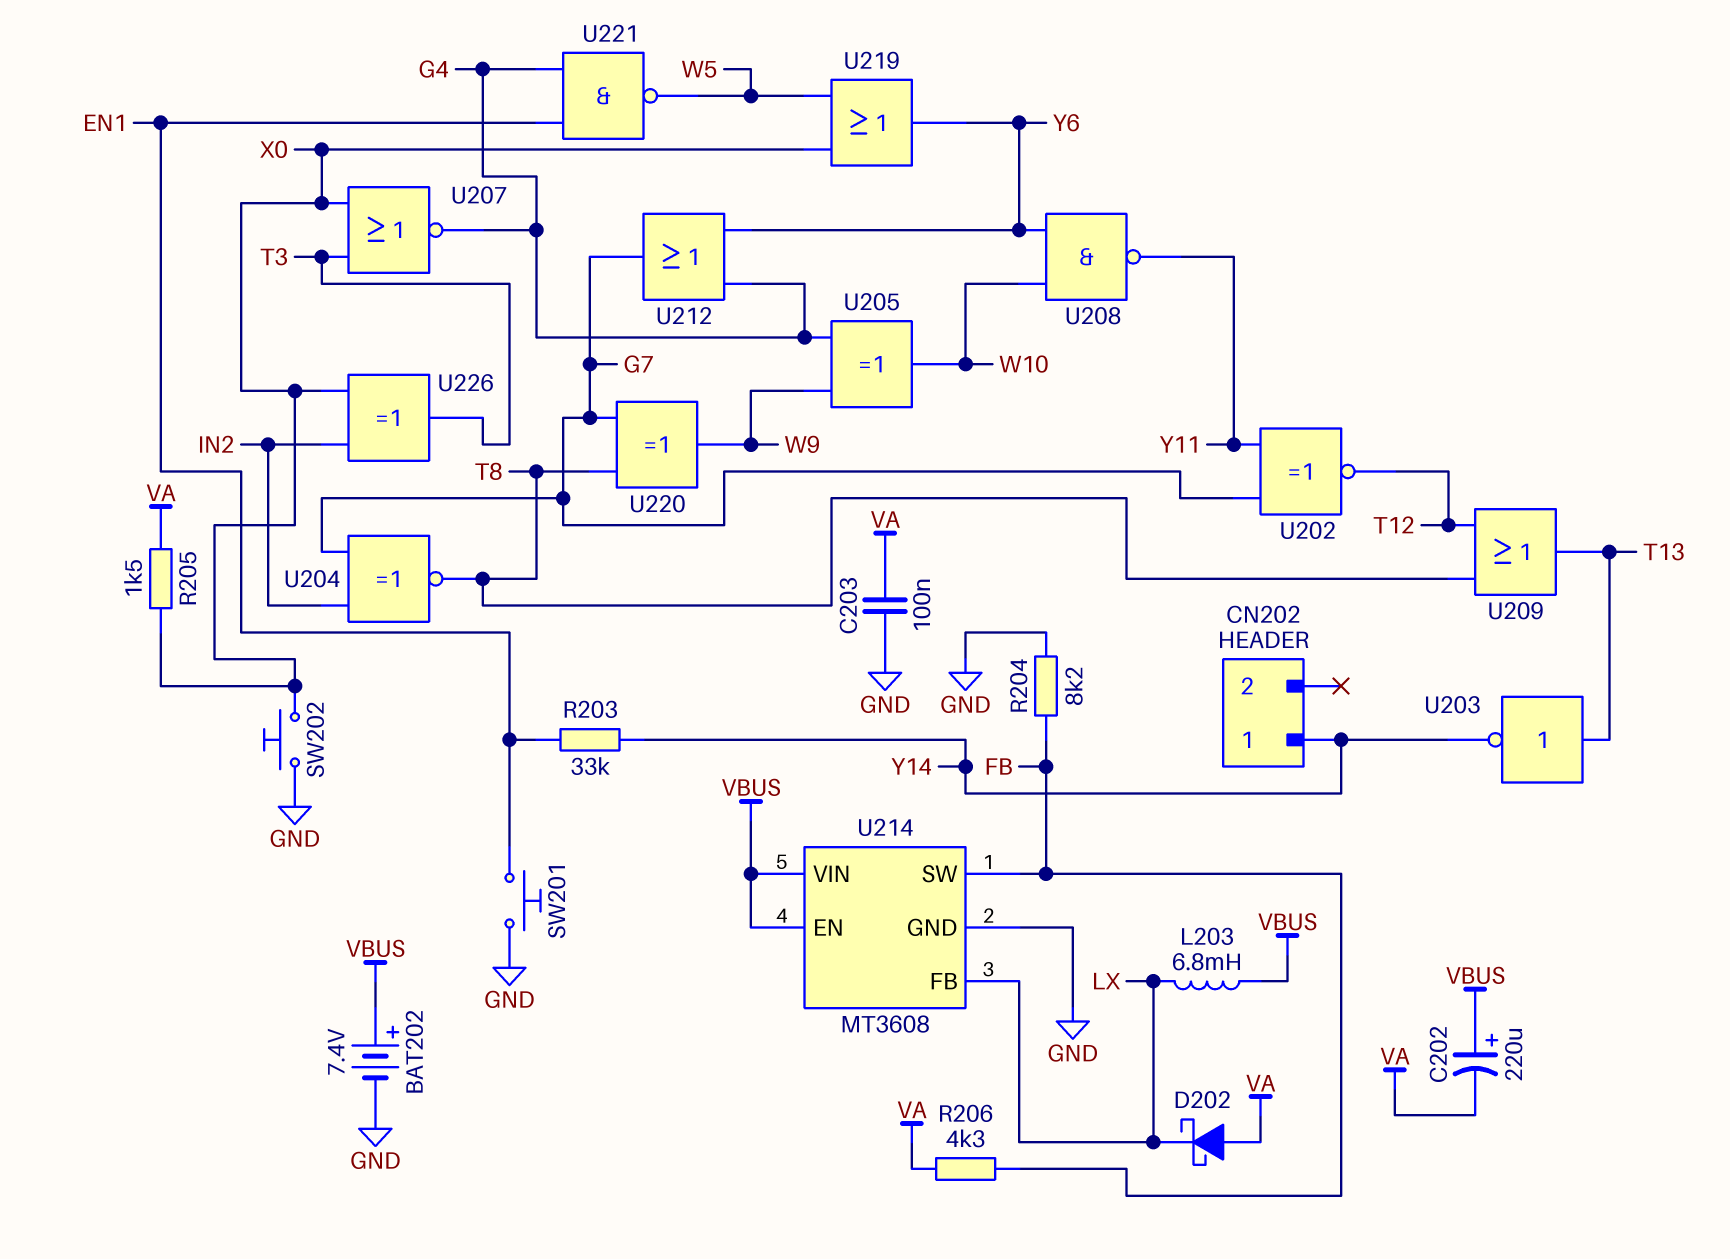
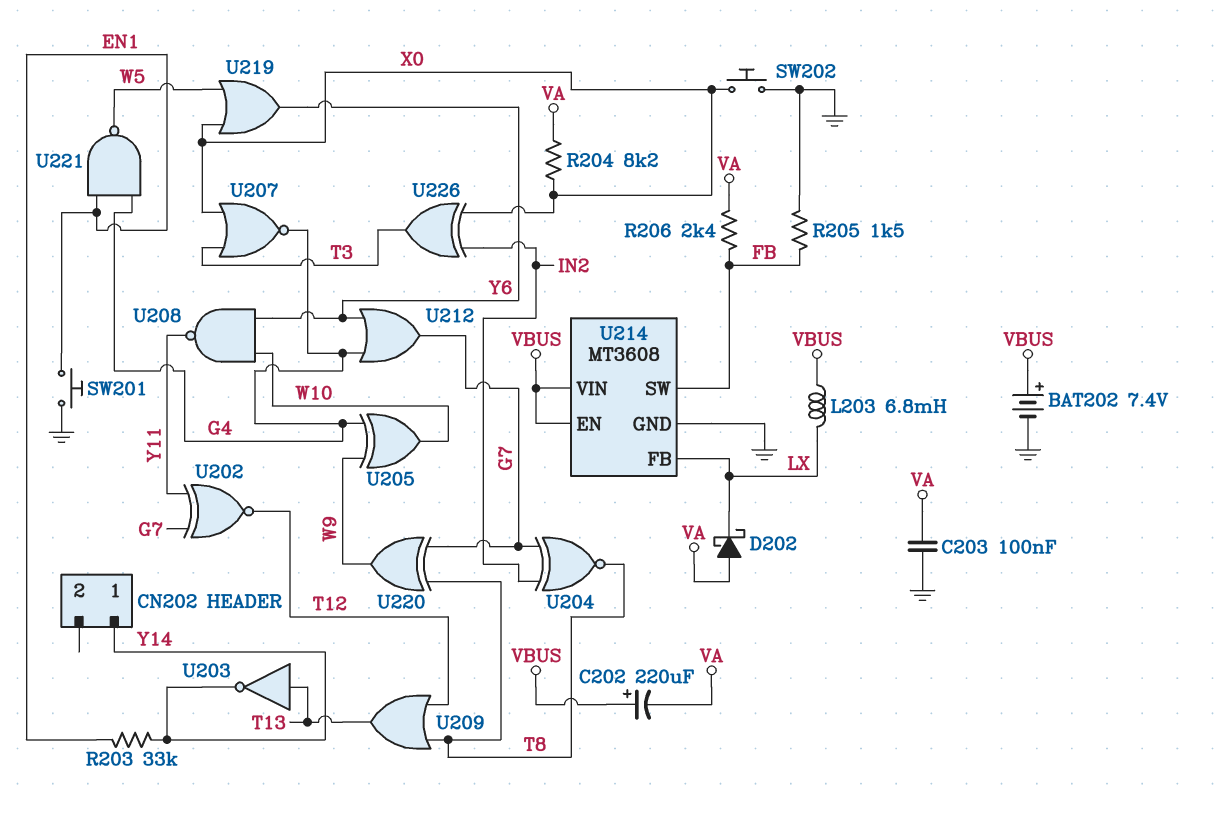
R204: 8.2k (FB, GND) -> 8.2k (VA, X0)
R205: 1.5k (VA, X0) -> 1.5k (FB, GND)
R206: 4.3k (FB, VA) -> 2.4k (FB, VA)

